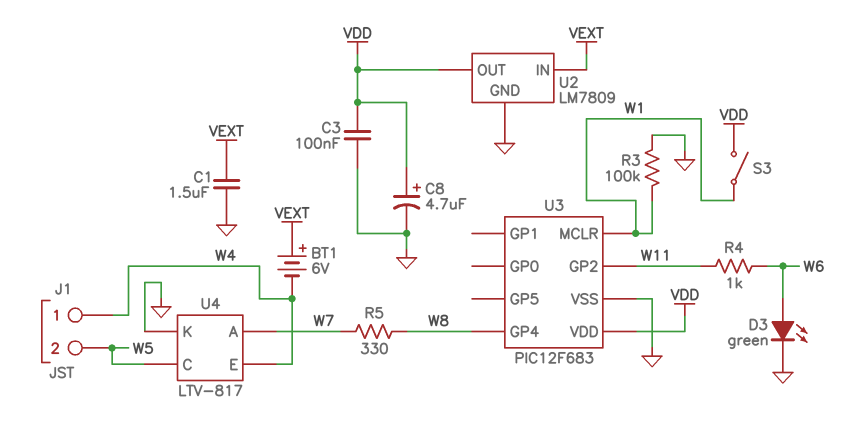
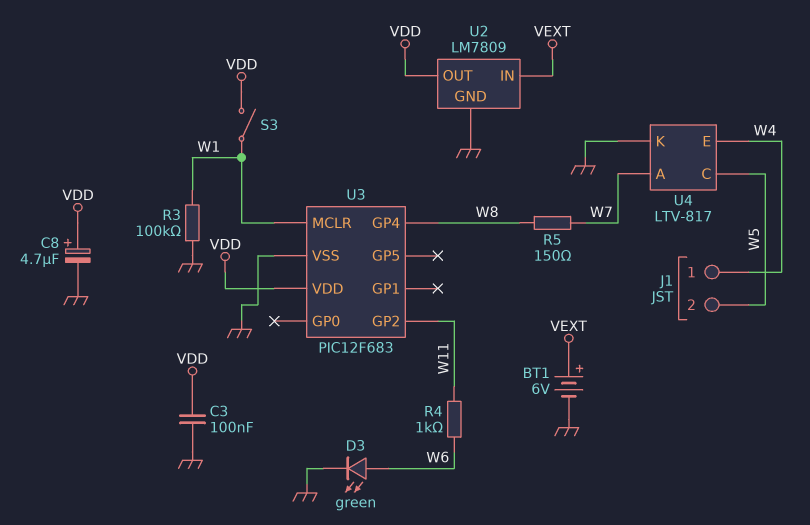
BT1: 6V (plus VEXT, minus W4) -> 6V (plus VEXT, minus GND)
C1: 1.5uF (GND, VEXT) -> none
R5: 330 (W7, W8) -> 150 (W7, W8)

